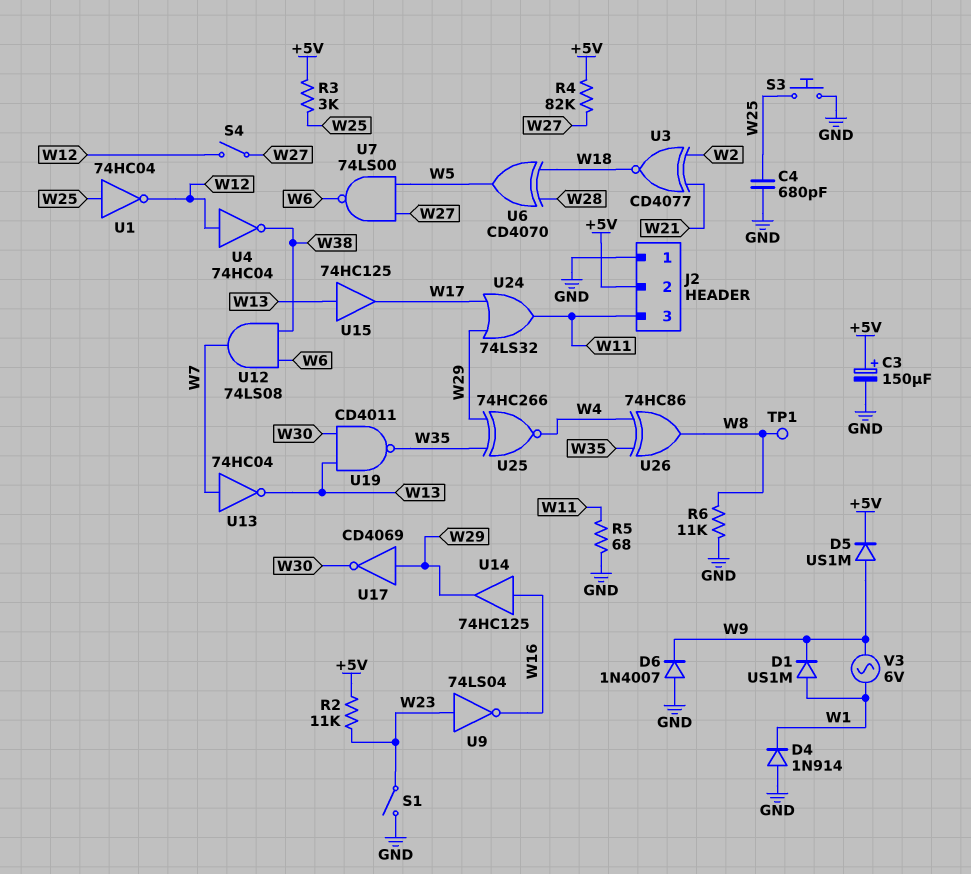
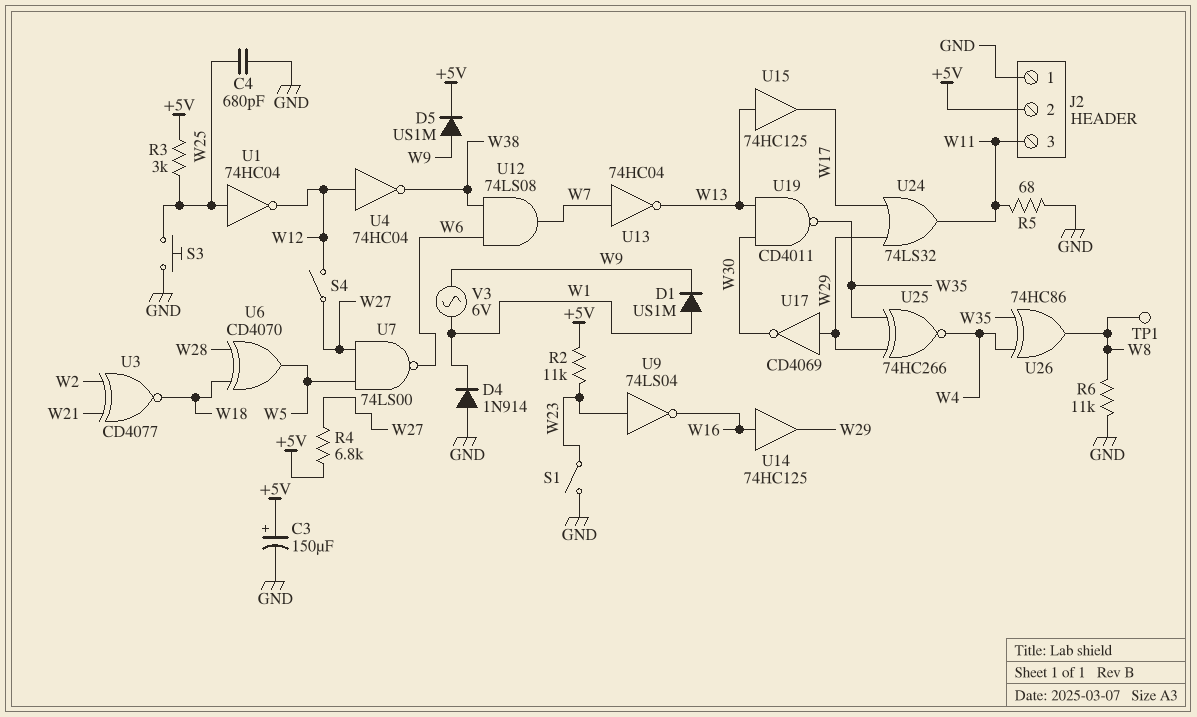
D6: diode 1N4007 (A GND, K W9) -> none
R4: 82k (+5V, W27) -> 6.8k (+5V, W27)

